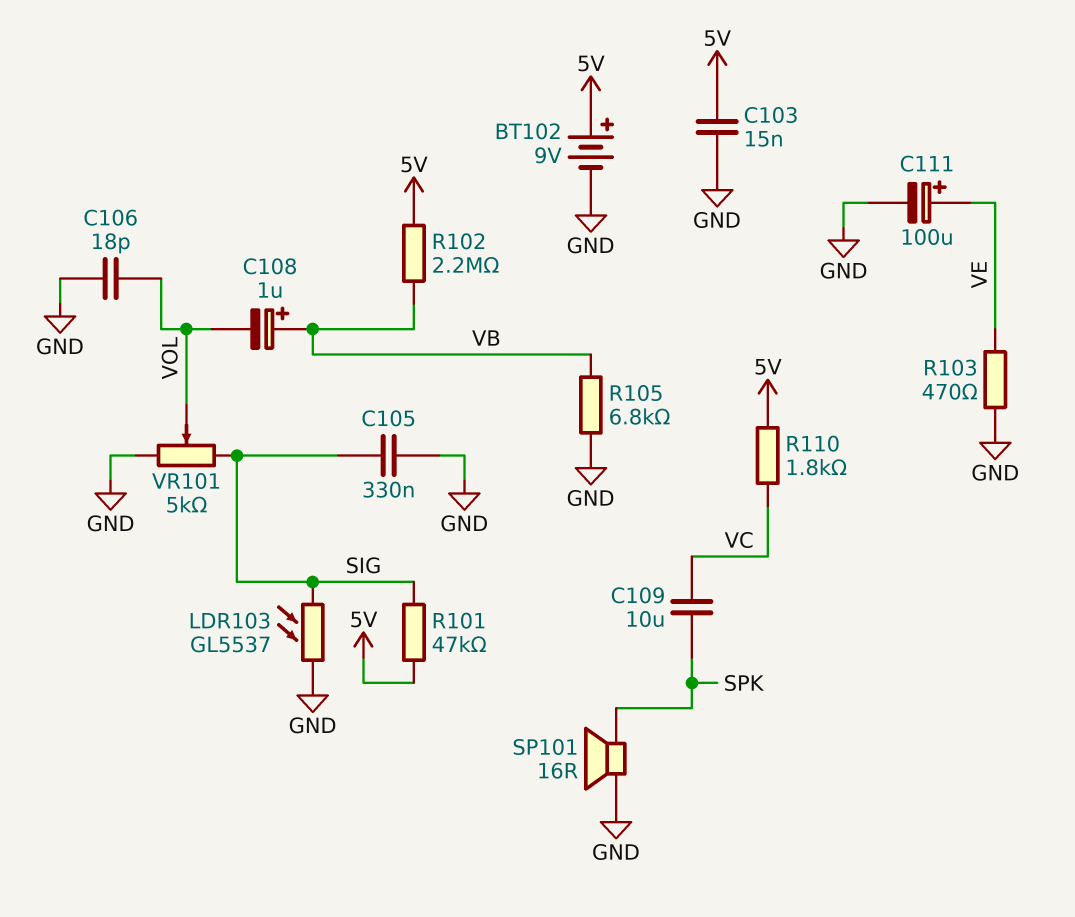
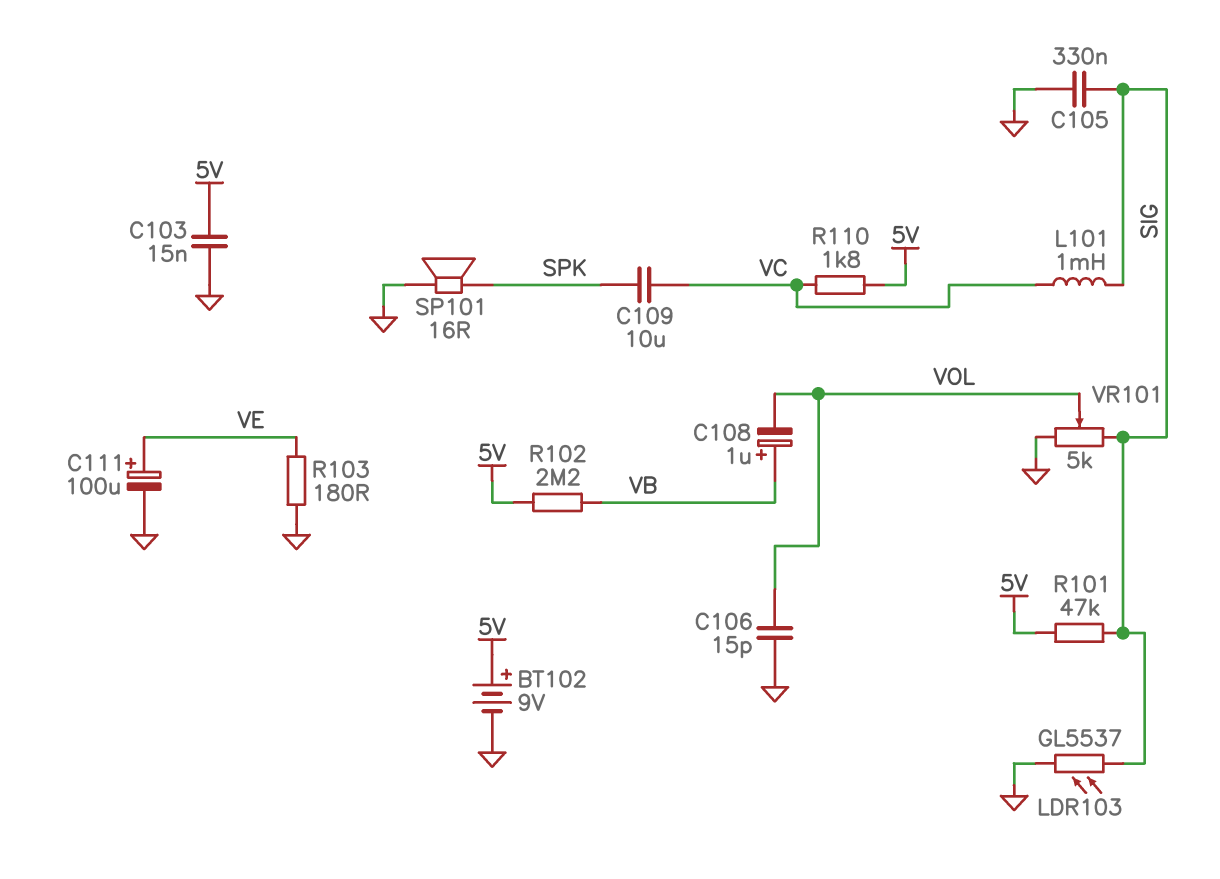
C106: 18pF (GND, VOL) -> 15pF (GND, VOL)
L101: none -> 1mH (SIG, VC)
R103: 470 (GND, VE) -> 180 (GND, VE)
R105: 6.8k (GND, VB) -> none

